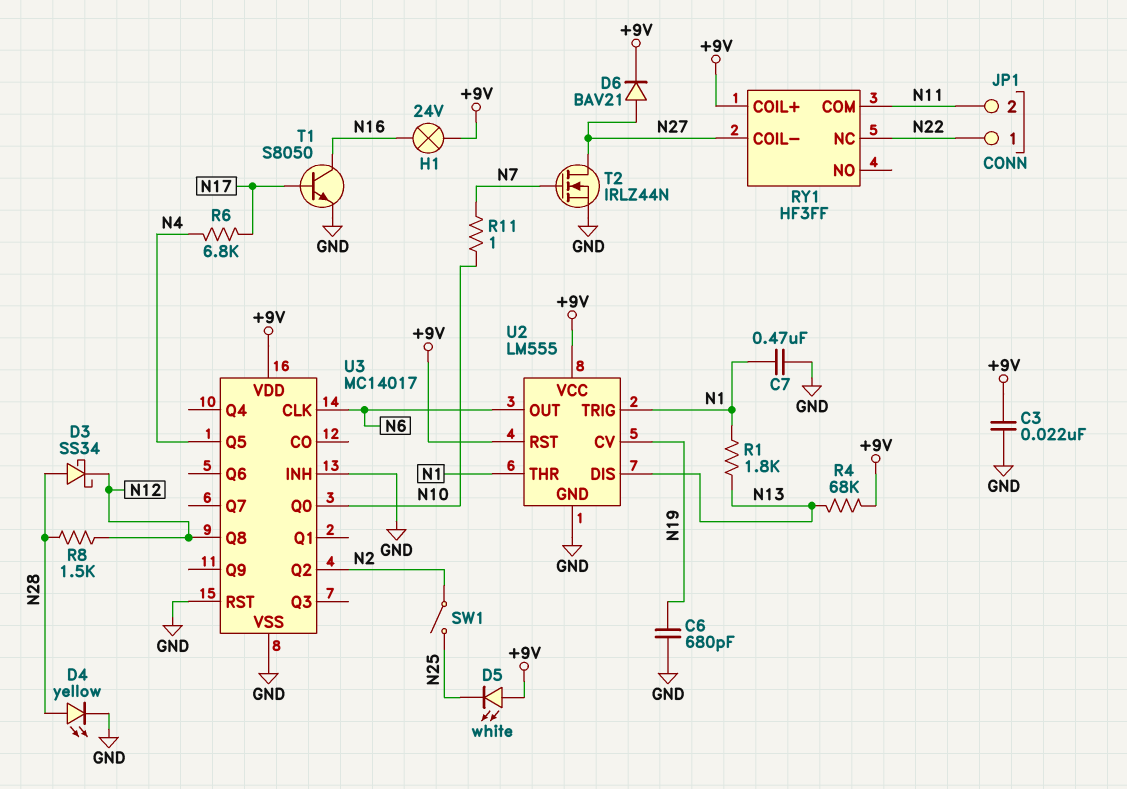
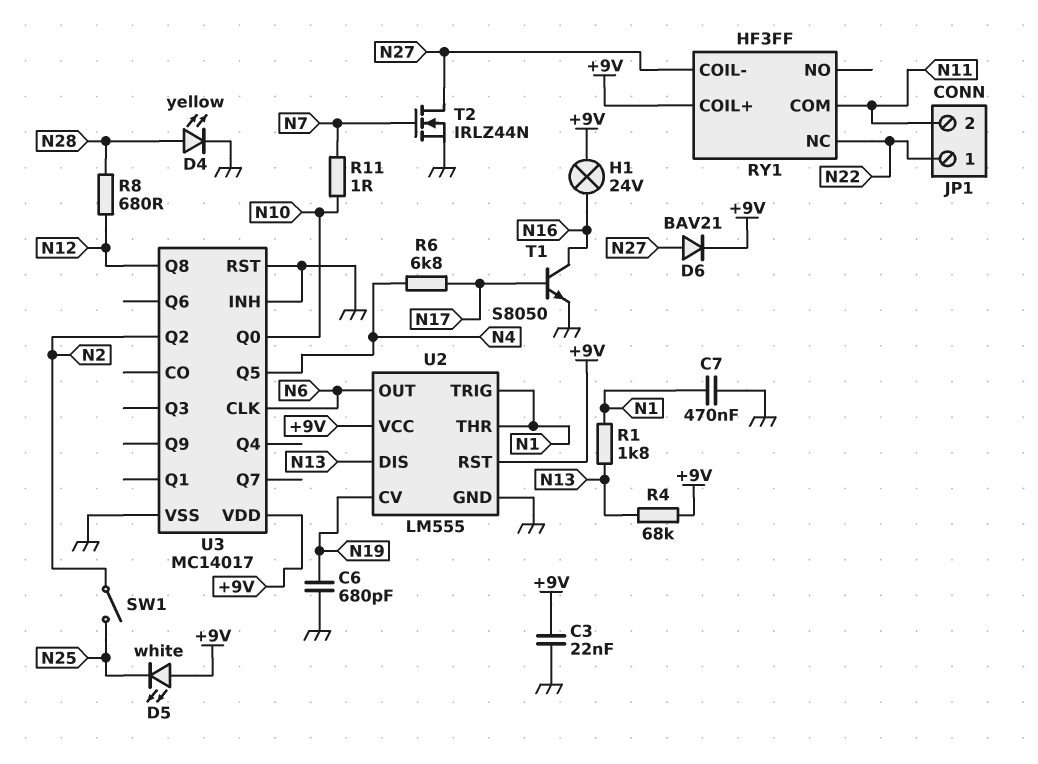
D3: schottky SS34 (A N28, K N12) -> none
R8: 1.5k (N12, N28) -> 680 (N12, N28)

